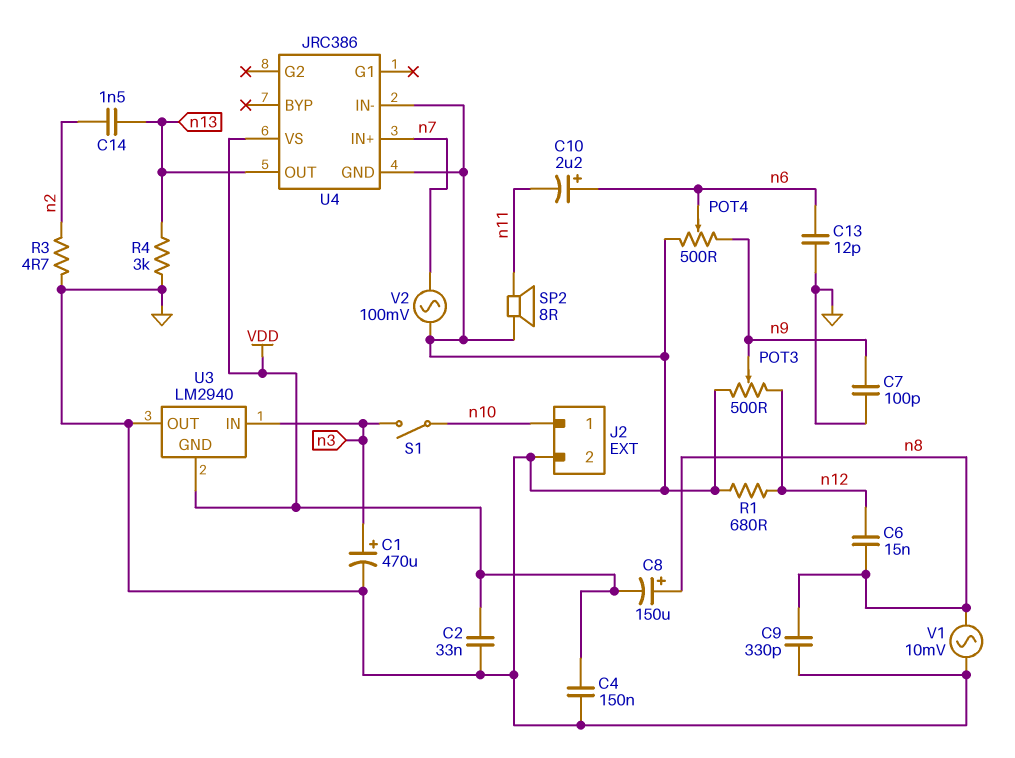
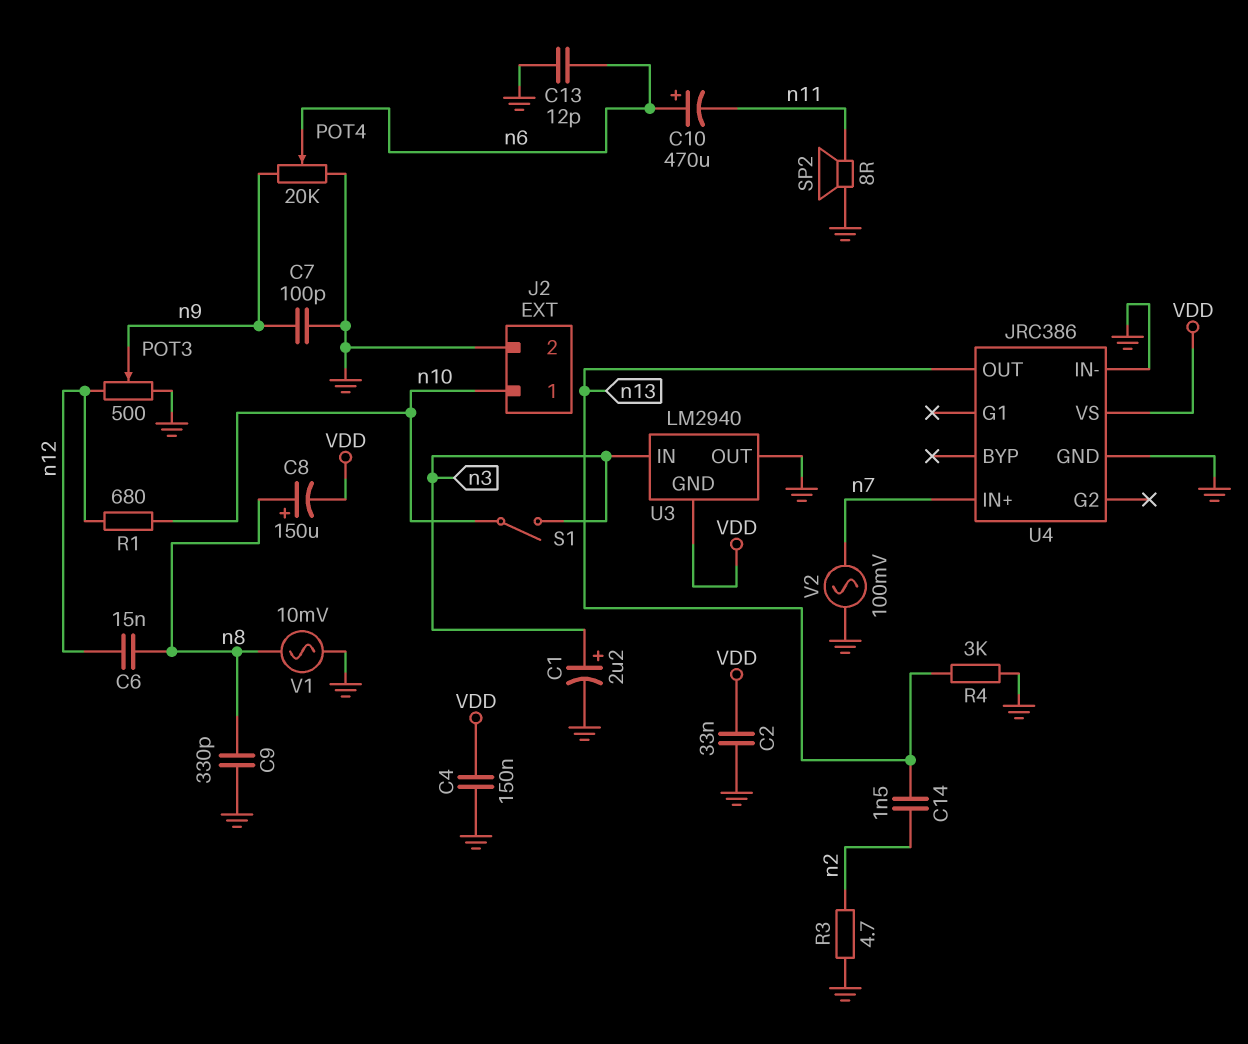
C1: 470uF (plus n3, minus GND) -> 2.2uF (plus n3, minus GND)
C10: 2.2uF (plus n6, minus n11) -> 470uF (plus n6, minus n11)
POT4: 500 (GND, n9, wiper n6) -> 20k (GND, n9, wiper n6)
R1: 680 (GND, n12) -> 680 (n10, n12)

